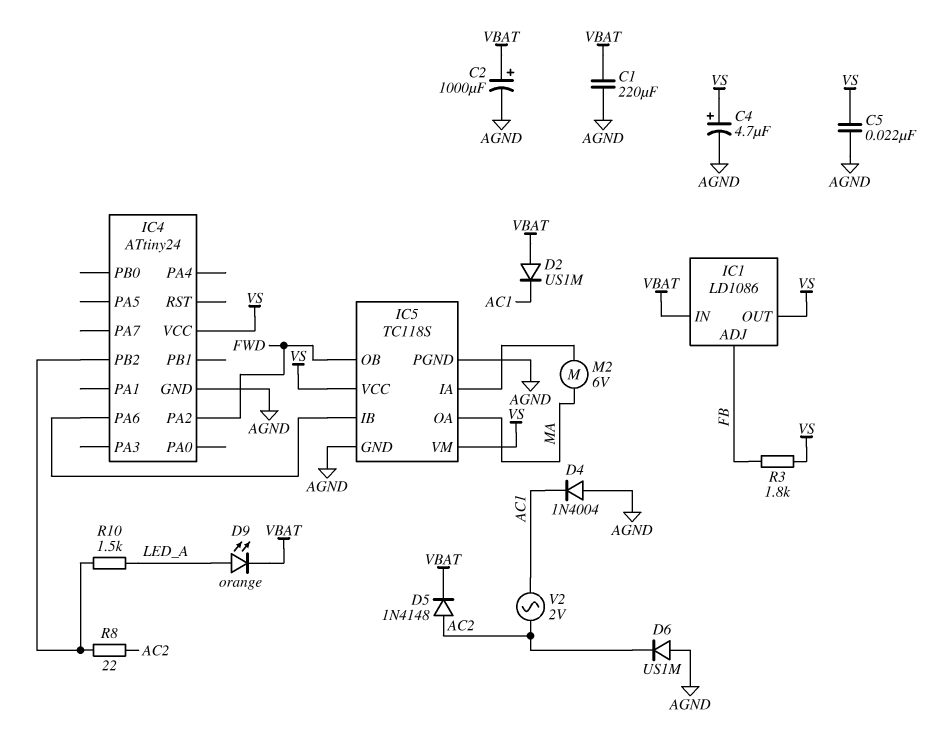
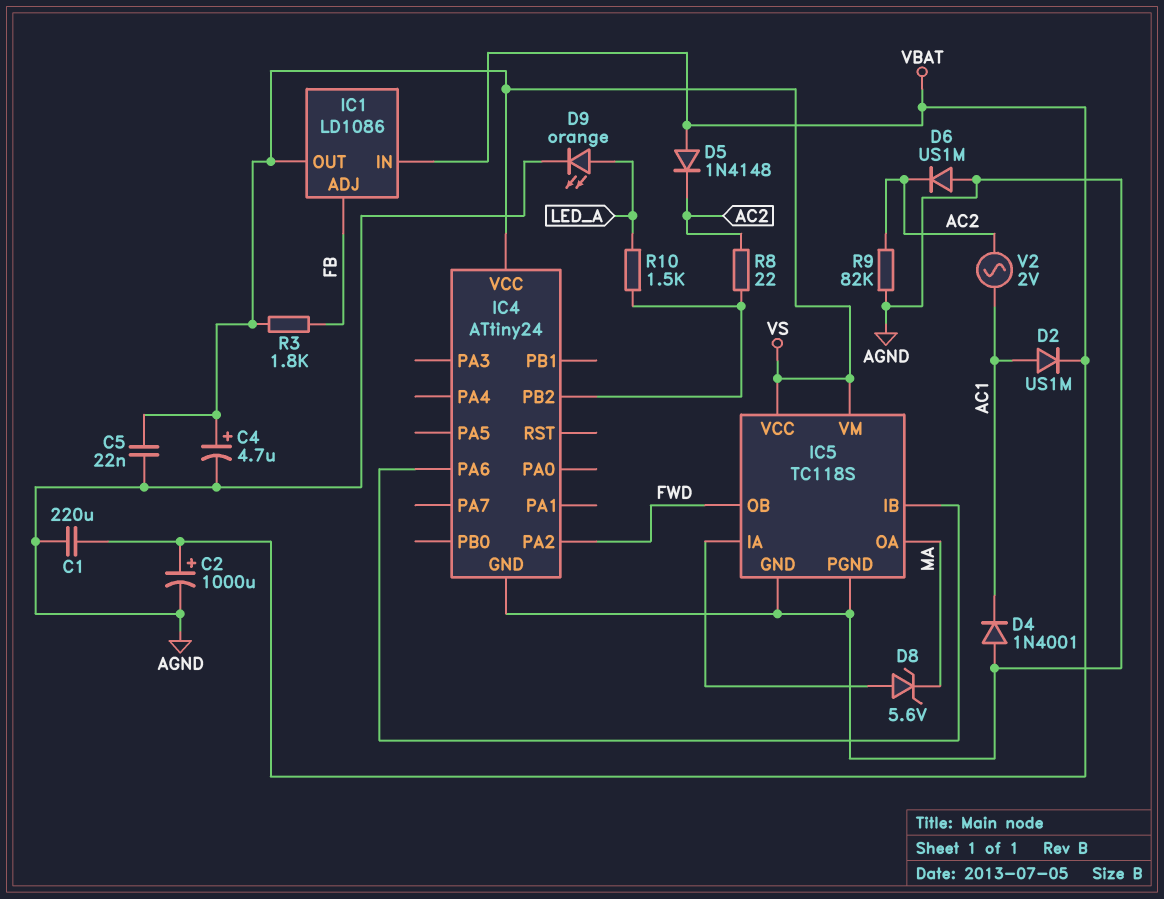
D2: diode US1M (A VBAT, K AC1) -> diode US1M (A AC1, K VBAT)
D4: diode 1N4004 (A AGND, K AC1) -> diode 1N4001 (A AGND, K AC1)
D5: diode 1N4148 (A AC2, K VBAT) -> diode 1N4148 (A VBAT, K AC2)
D8: none -> zener 5.6V (A IC5/IA, K MA)
D9: LED orange (A LED_A, K VBAT) -> LED orange (A LED_A, K AGND)
M2: motor 6V (IC5/IA, MA) -> none
R9: none -> 82k (AC2, AGND)

